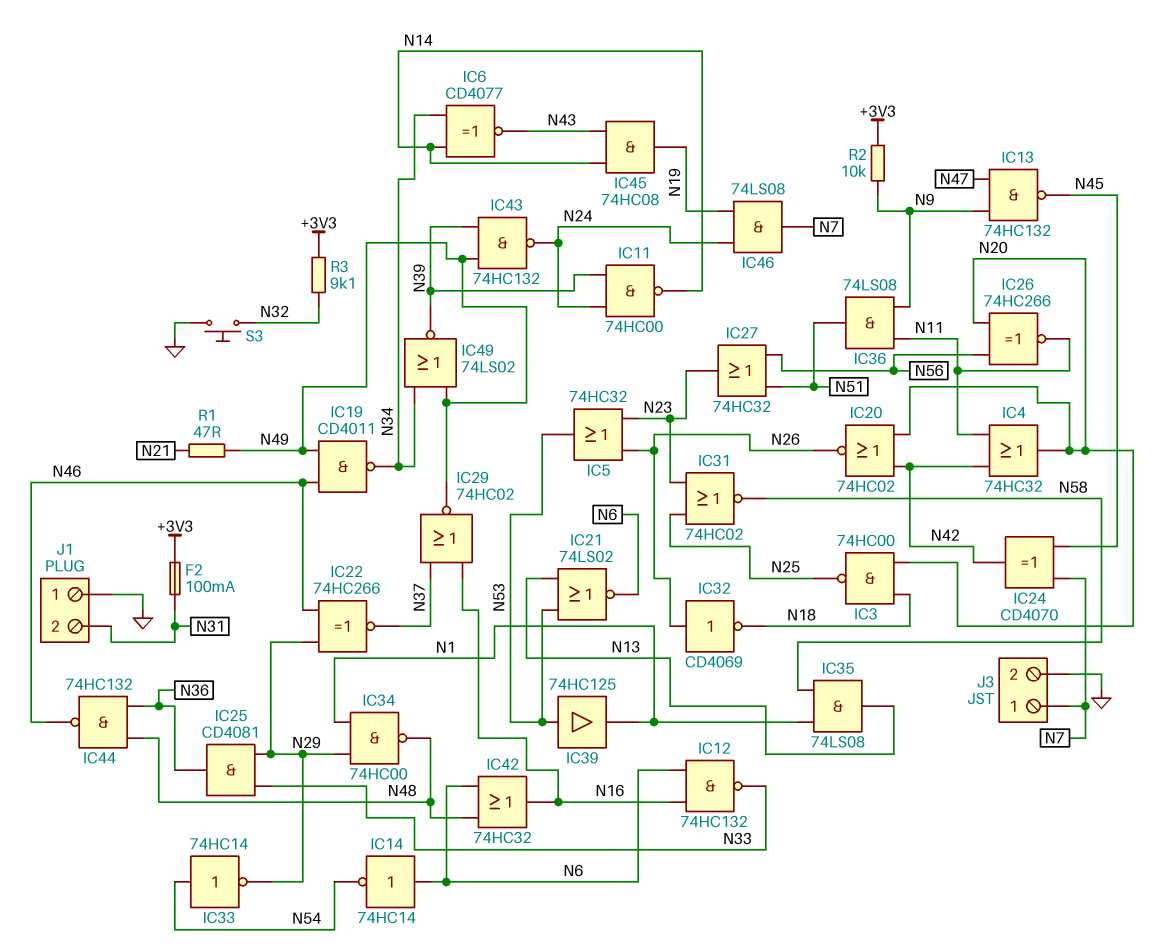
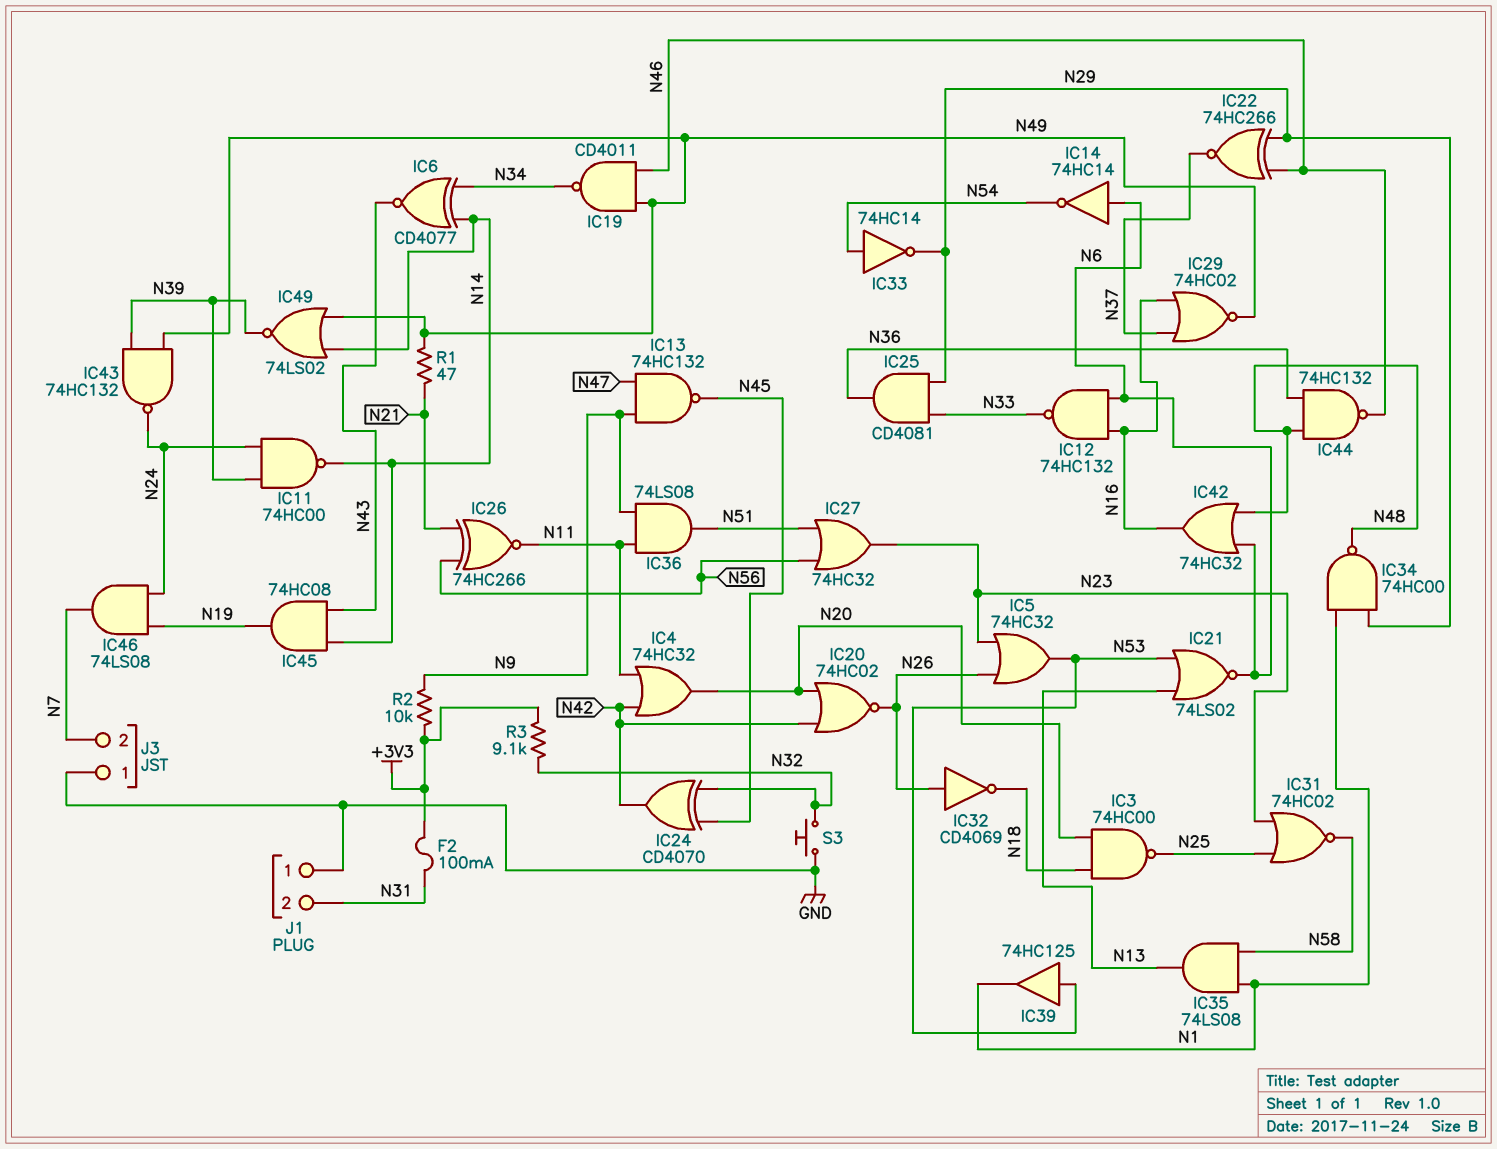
IC24: XOR CD4070 (in N7, in N45, out N42) -> XOR CD4070 (in N32, in N45, out N42)
IC26: XNOR 74HC266 (in N20, in N56, out N11) -> XNOR 74HC266 (in N21, in N56, out N11)
IC49: NOR 74LS02 (in N34, in N49, out N39) -> NOR 74LS02 (in N14, in N49, out N39)
J3 pin 1: N7 -> GND
J3 pin 2: GND -> N7

